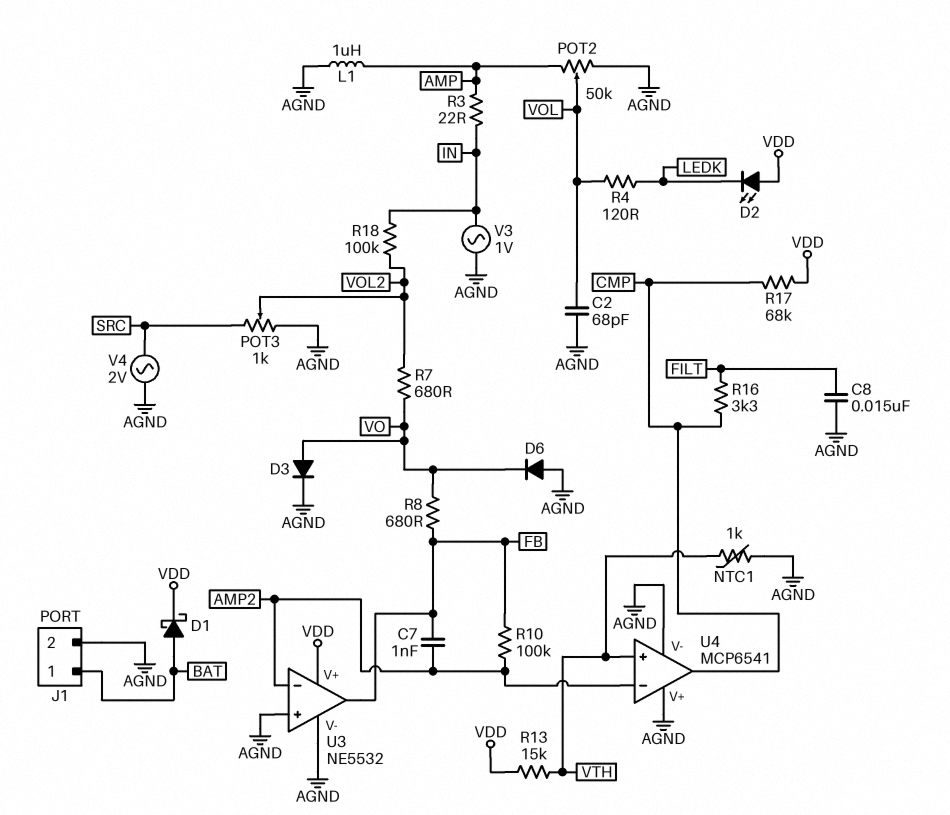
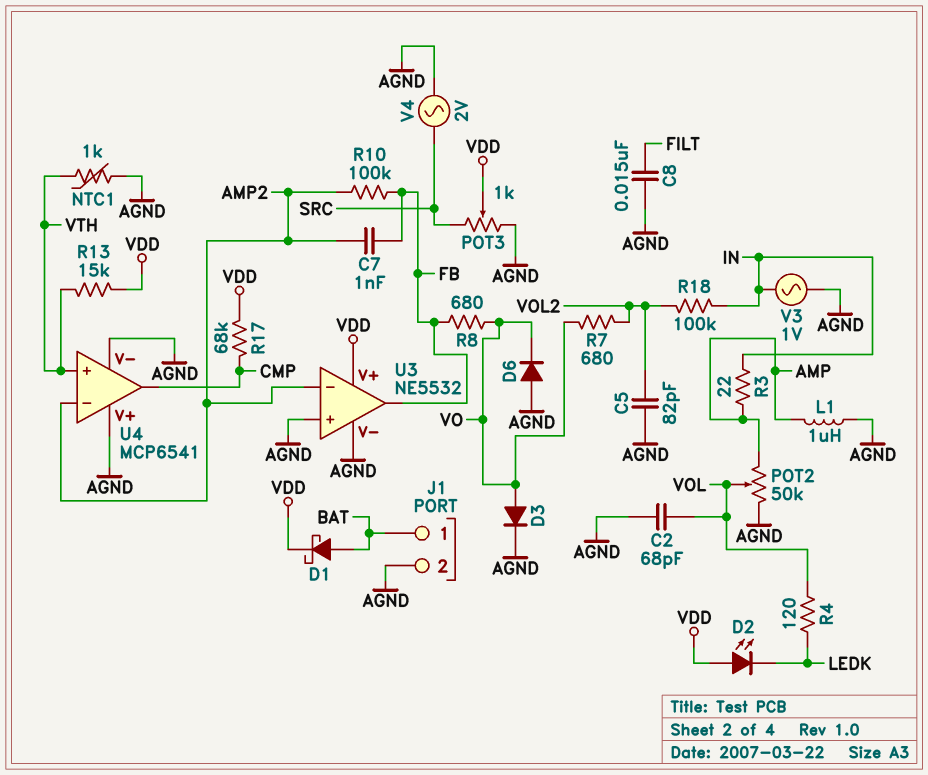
C5: none -> 82pF (AGND, VOL2)
POT3: 1k (AGND, SRC, wiper VOL2) -> 1k (AGND, SRC, wiper VDD)
R16: 3.3k (CMP, FILT) -> none

